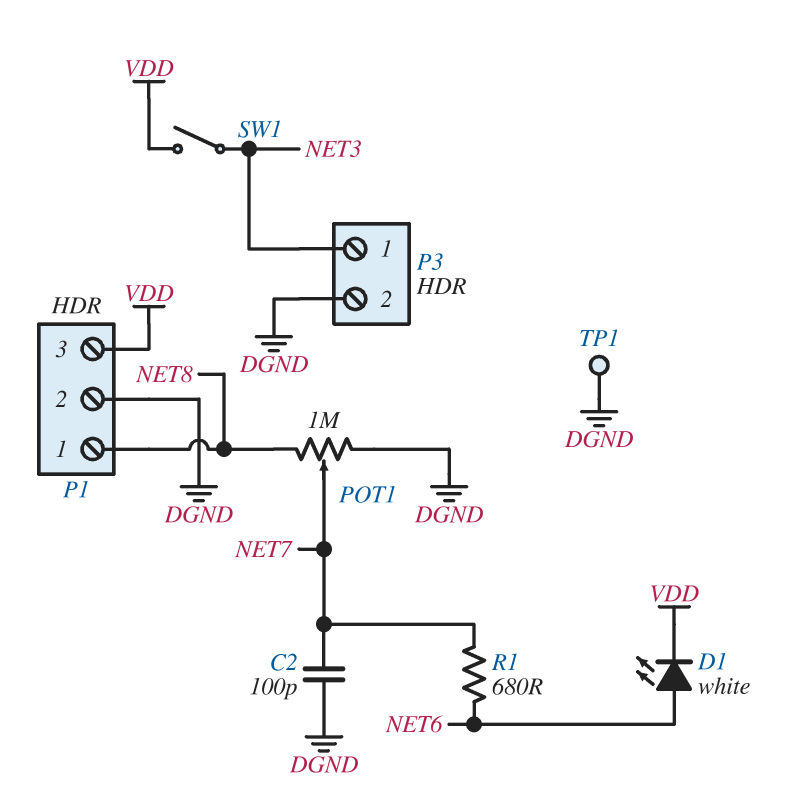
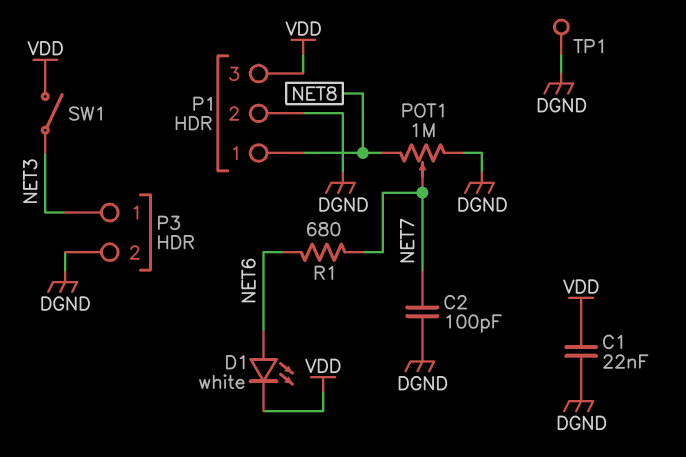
C1: none -> 22nF (DGND, VDD)

